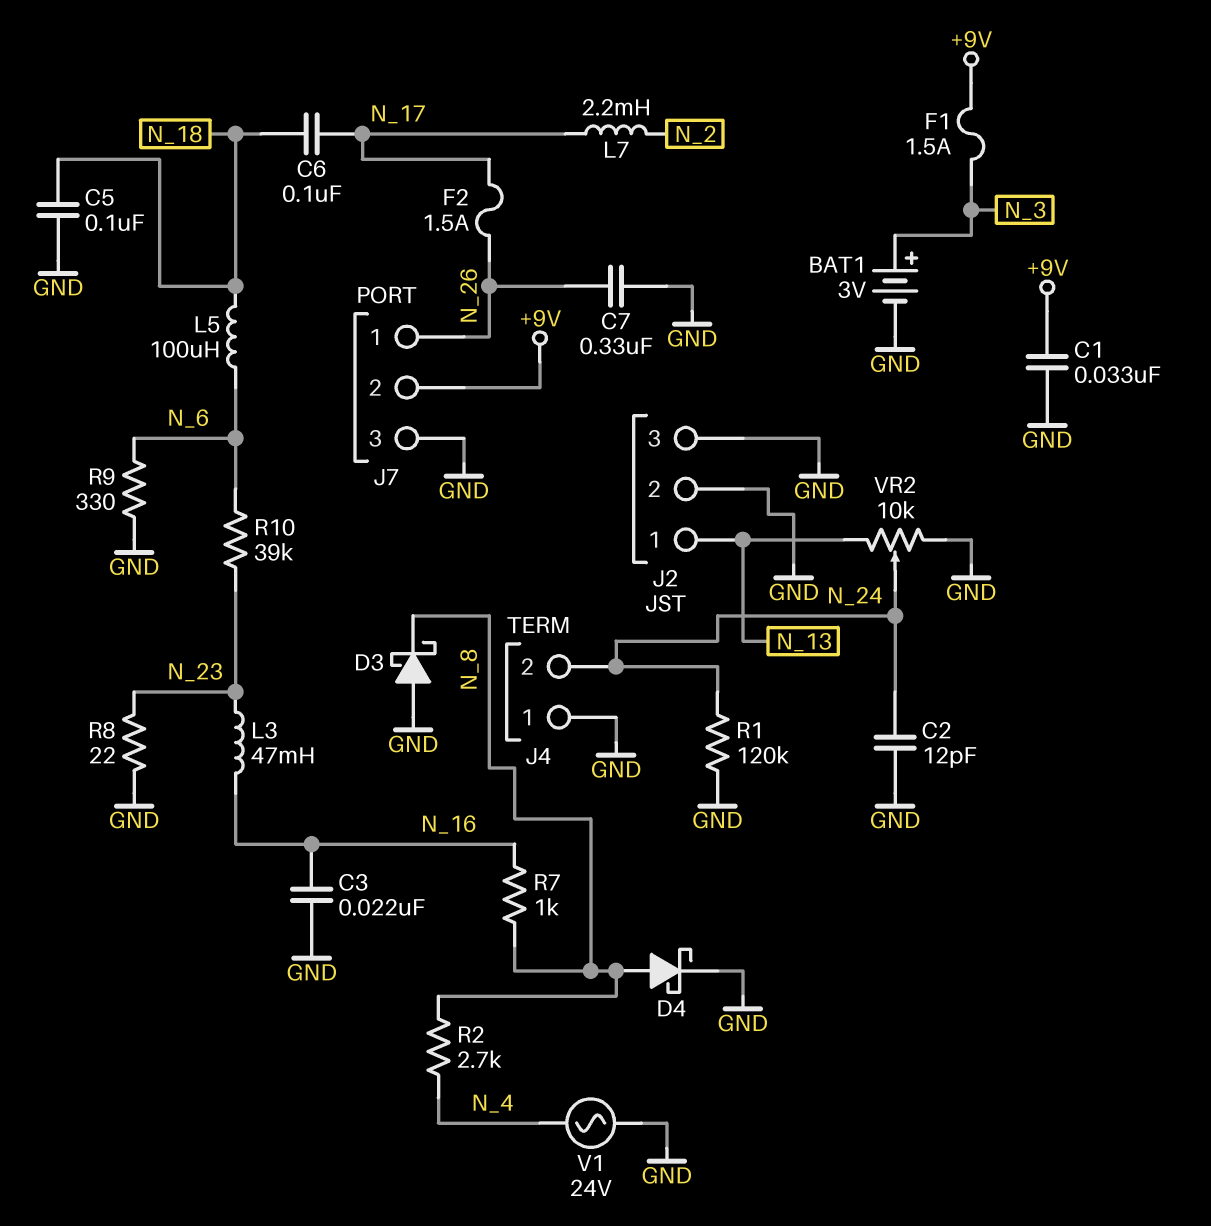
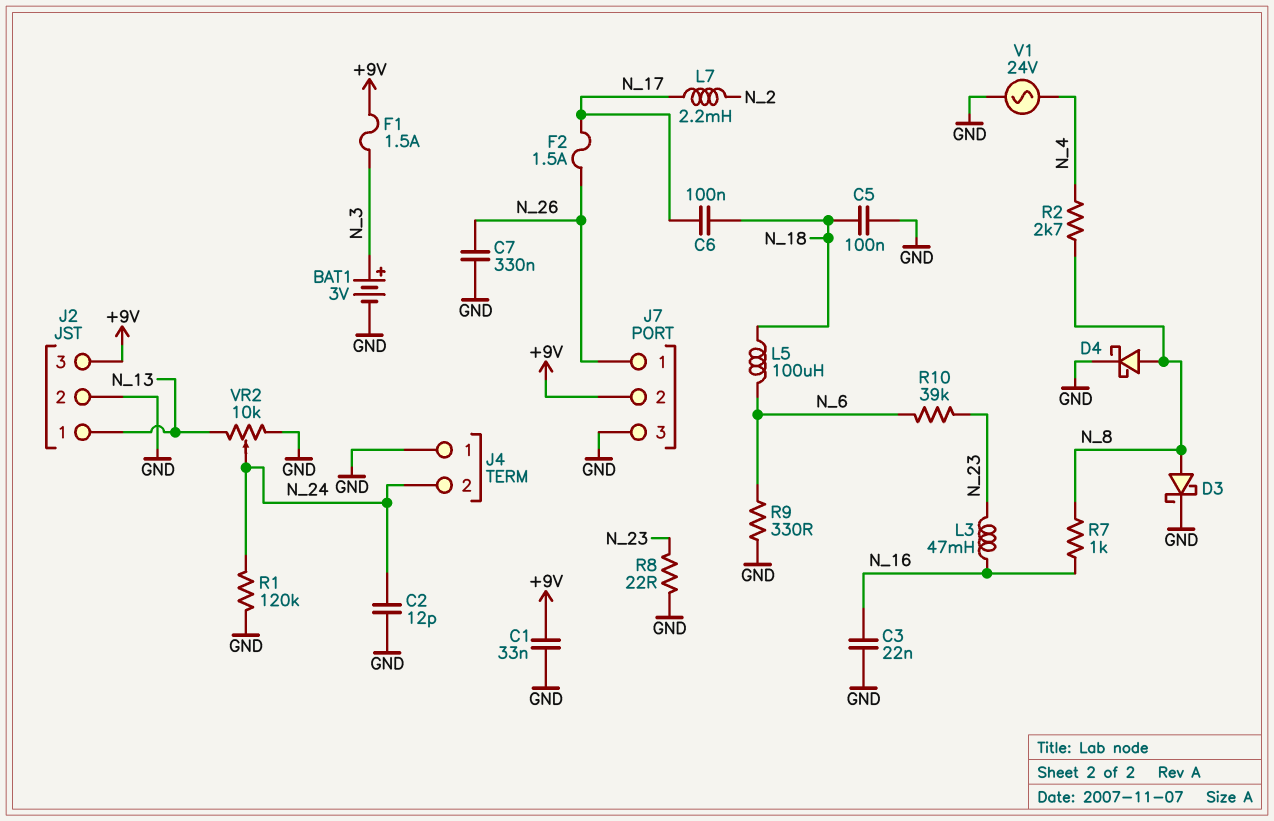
D3: schottky (A GND, K N_8) -> schottky (A N_8, K GND)
J2 pin 3: GND -> +9V

